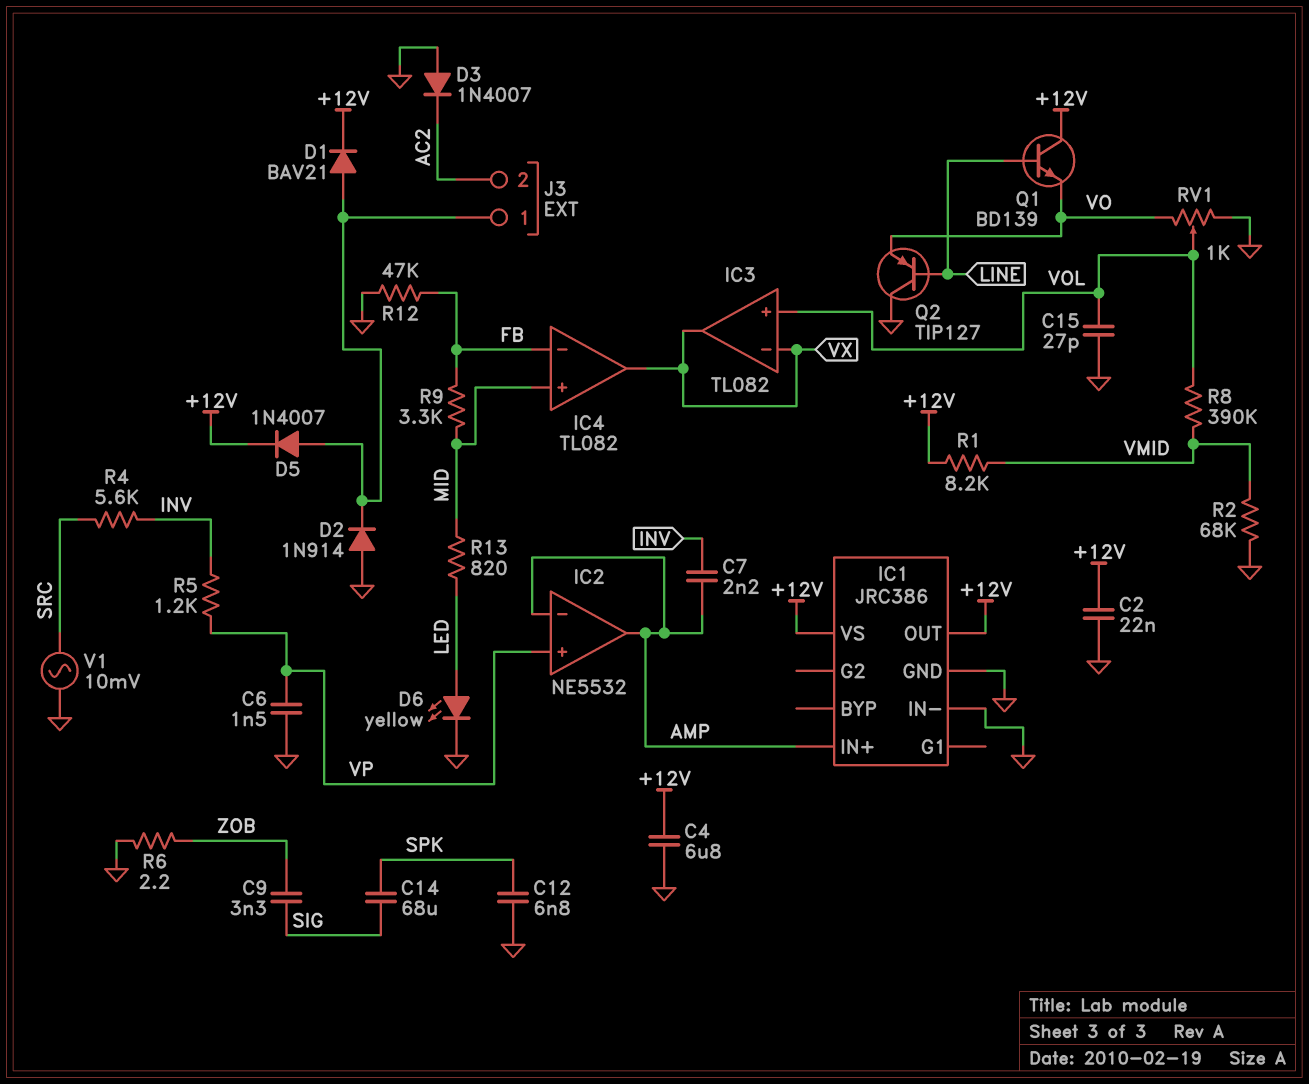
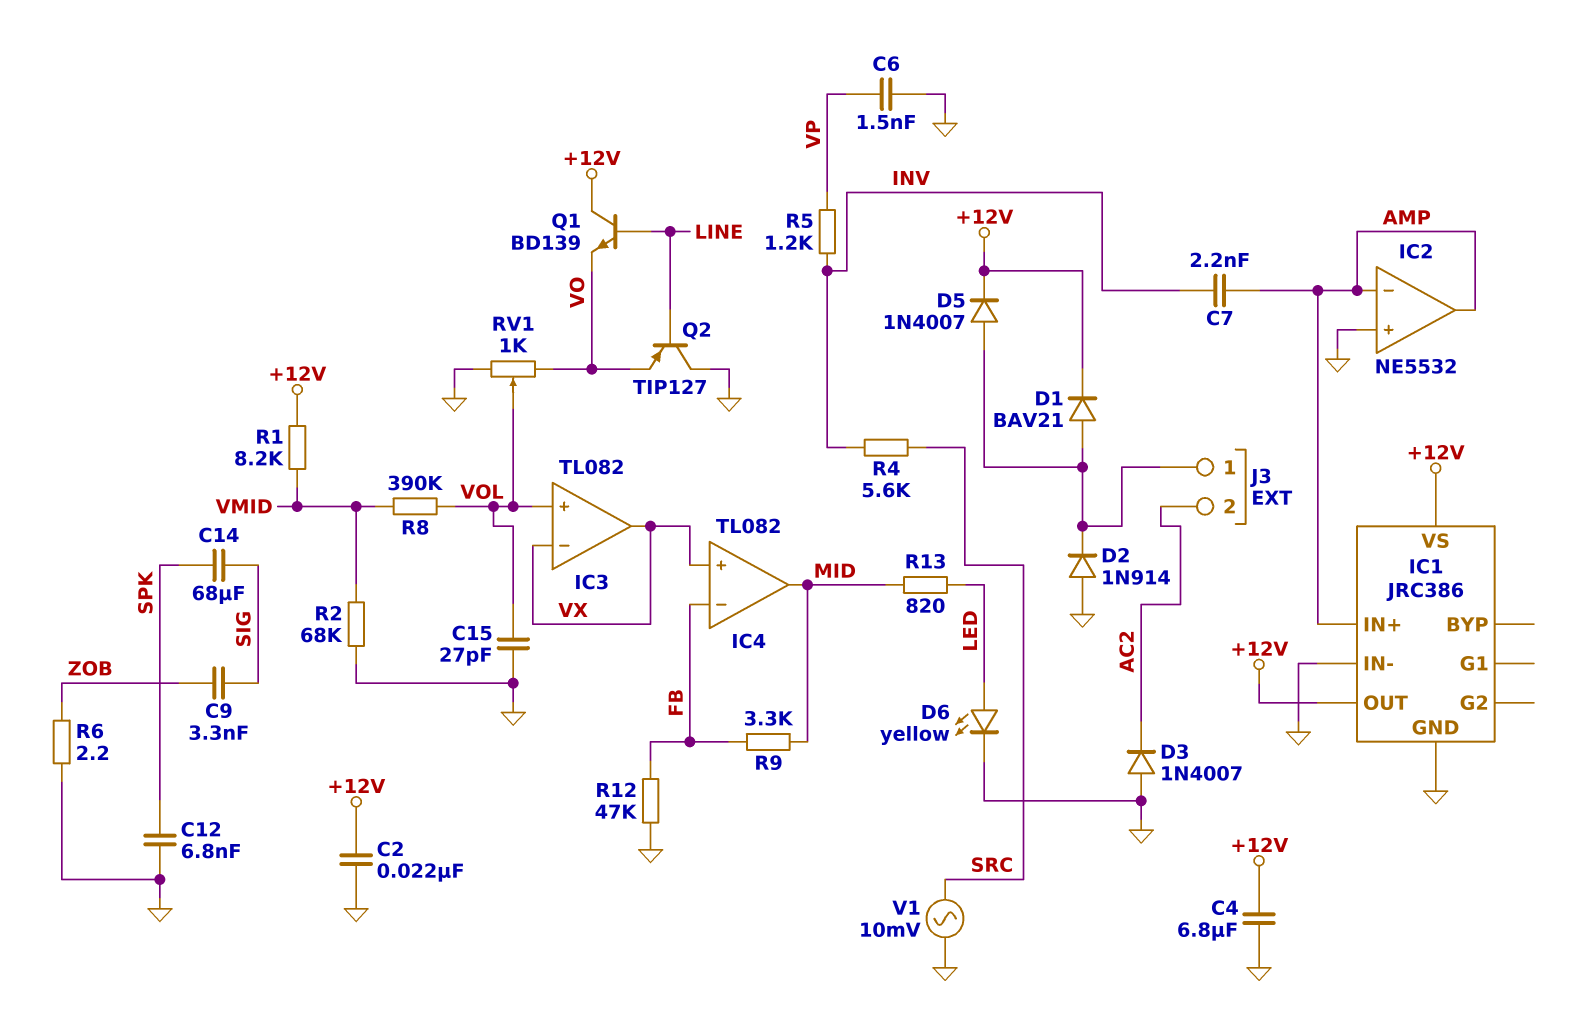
IC2 pin in+: VP -> GND
IC4 pin in+: MID -> VX
IC4 pin out: VX -> MID

